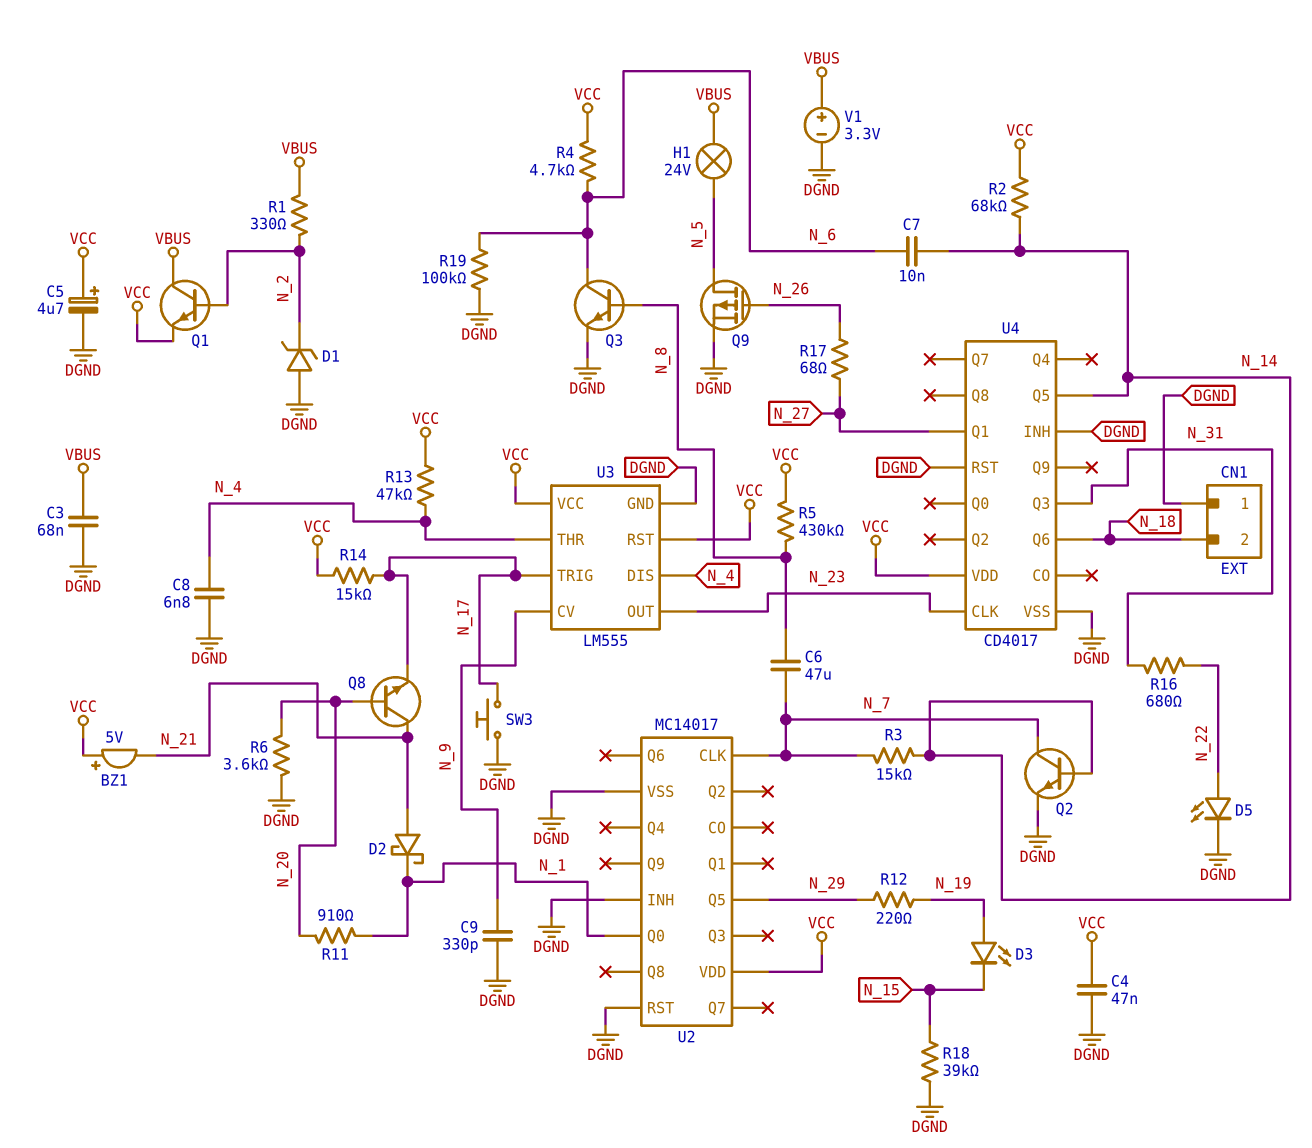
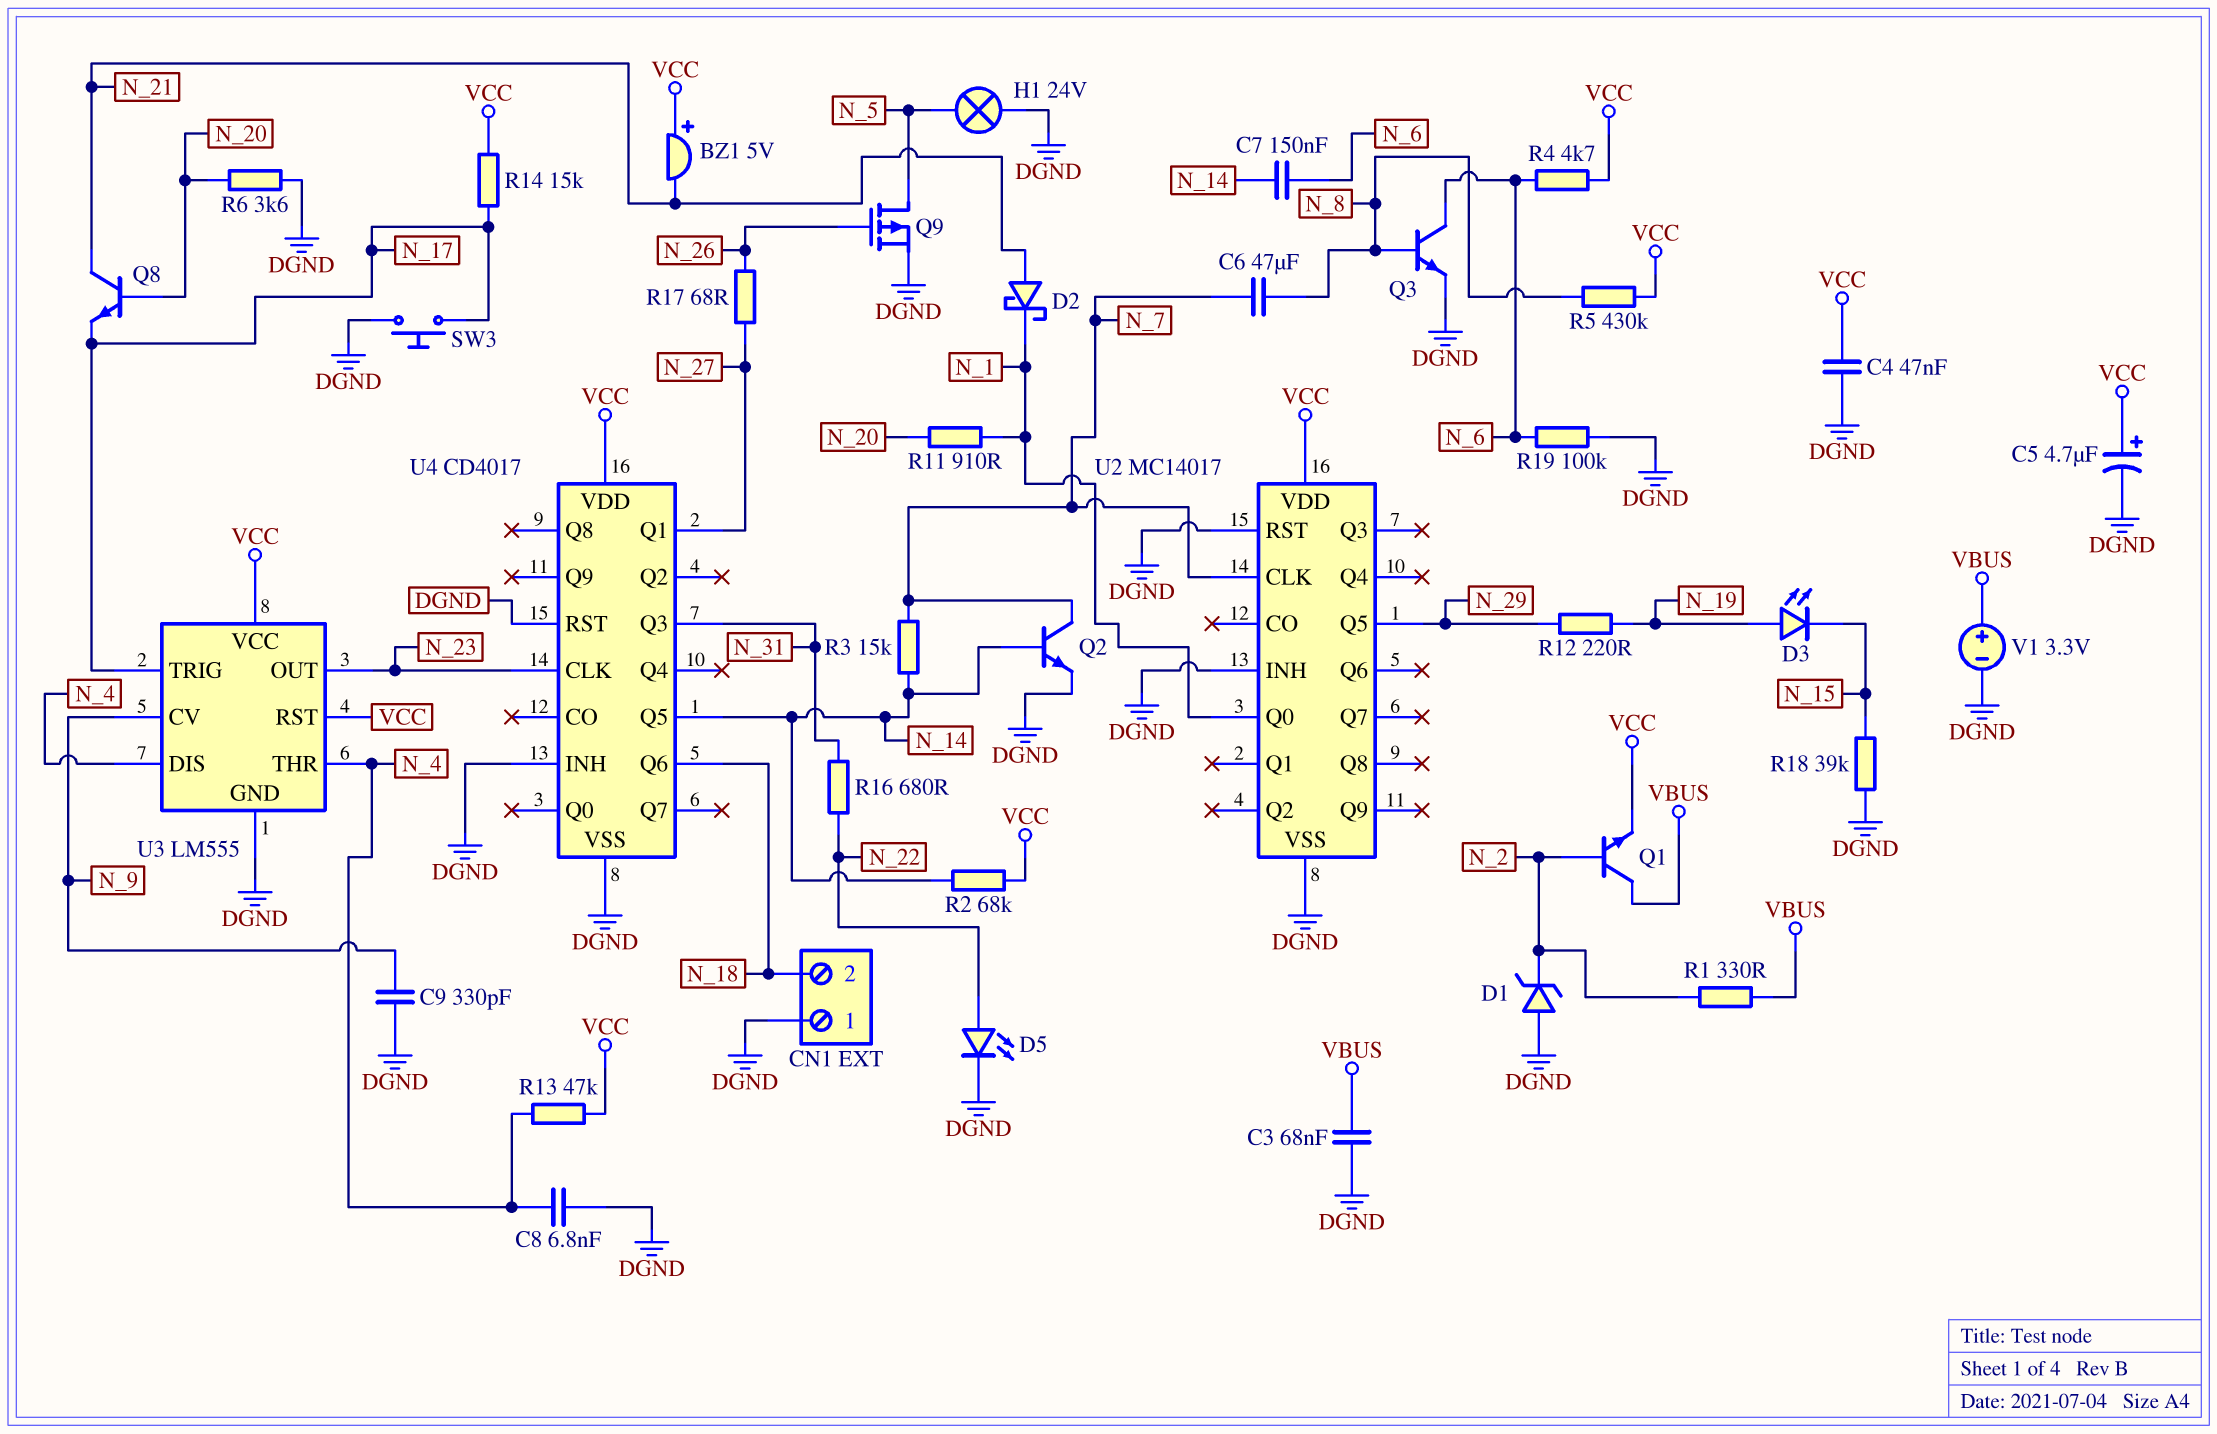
C7: 10nF (N_6, N_14) -> 150nF (N_6, N_14)
H1: lamp 24V (N_5, VBUS) -> lamp 24V (DGND, N_5)

